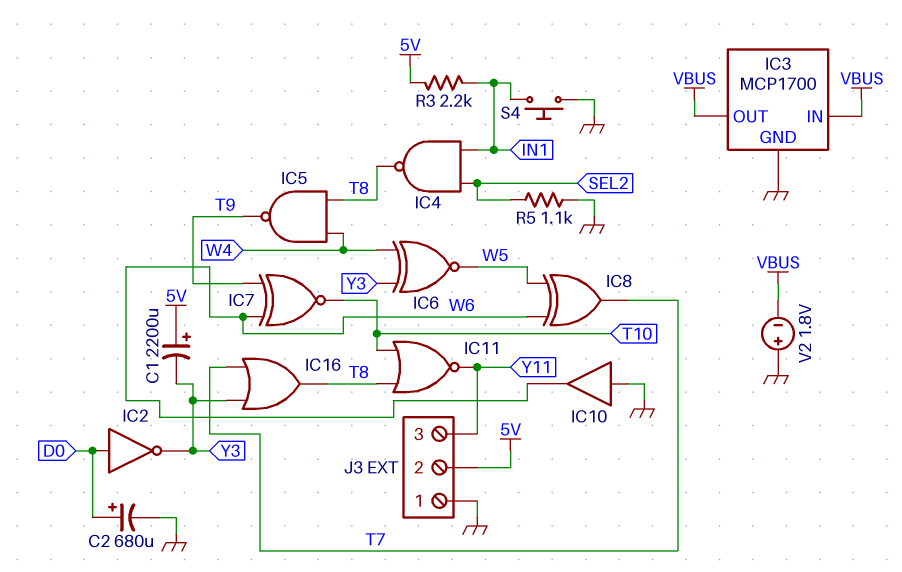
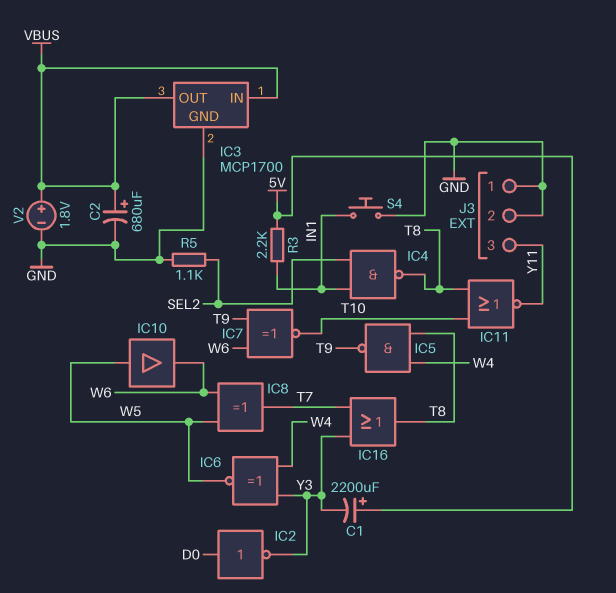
C2: 680uF (plus D0, minus GND) -> 680uF (plus VBUS, minus GND)
IC10: buffer (in GND, out W6) -> buffer (in W5, out W6)
J3 pin 2: 5V -> GND
V2: 1.8V (plus GND, minus VBUS) -> 1.8V (plus VBUS, minus GND)

